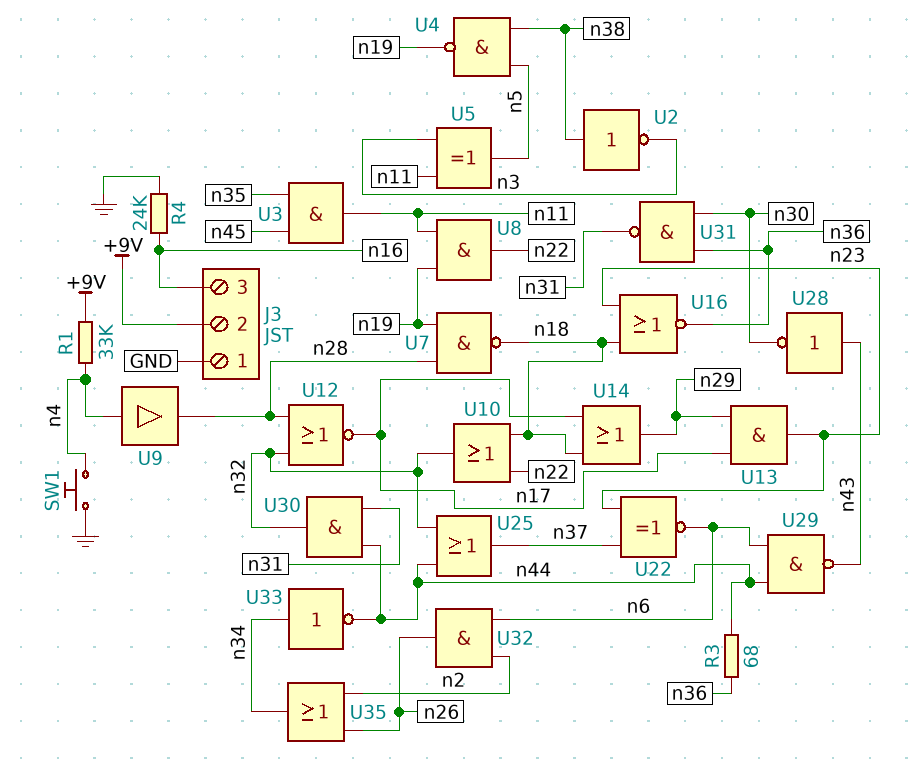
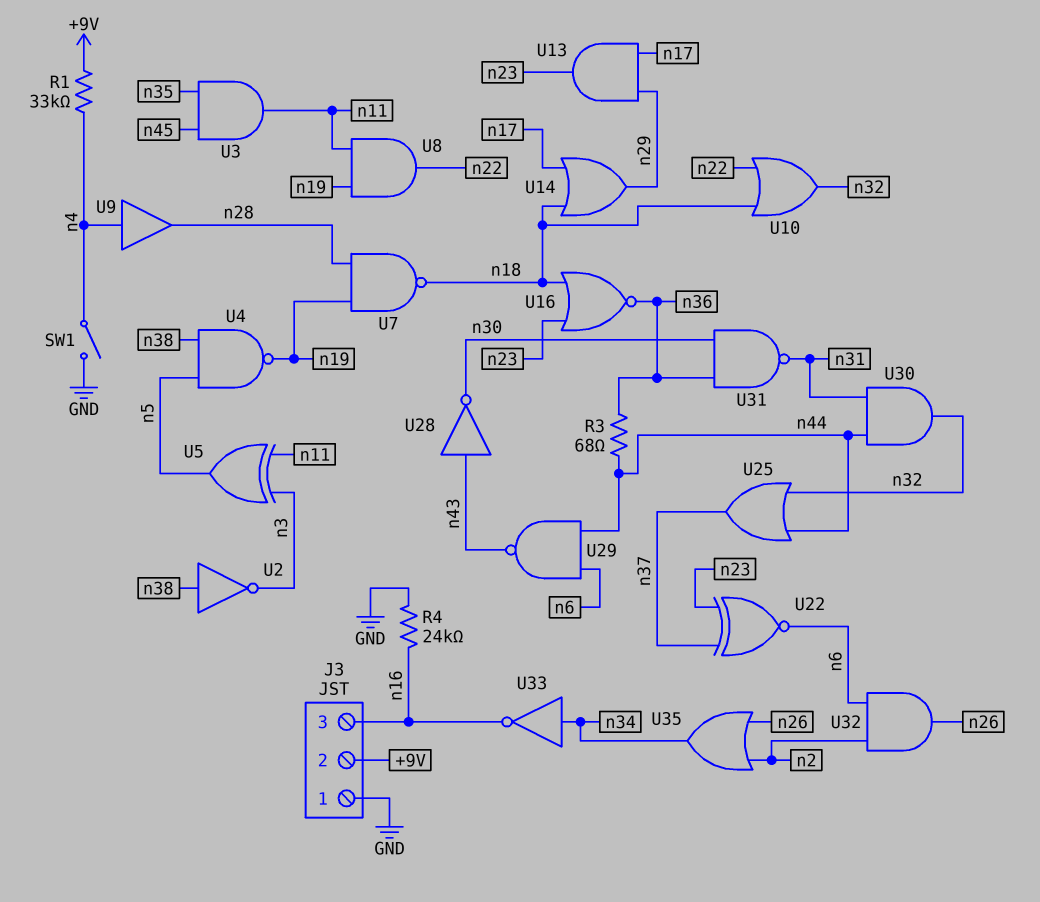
SW1: button (GND, n4) -> switch (GND, n4)
U12: NOR (in n28, in n32, out n17) -> none
U33: NOT (in n34, out n44) -> NOT (in n34, out n16)

